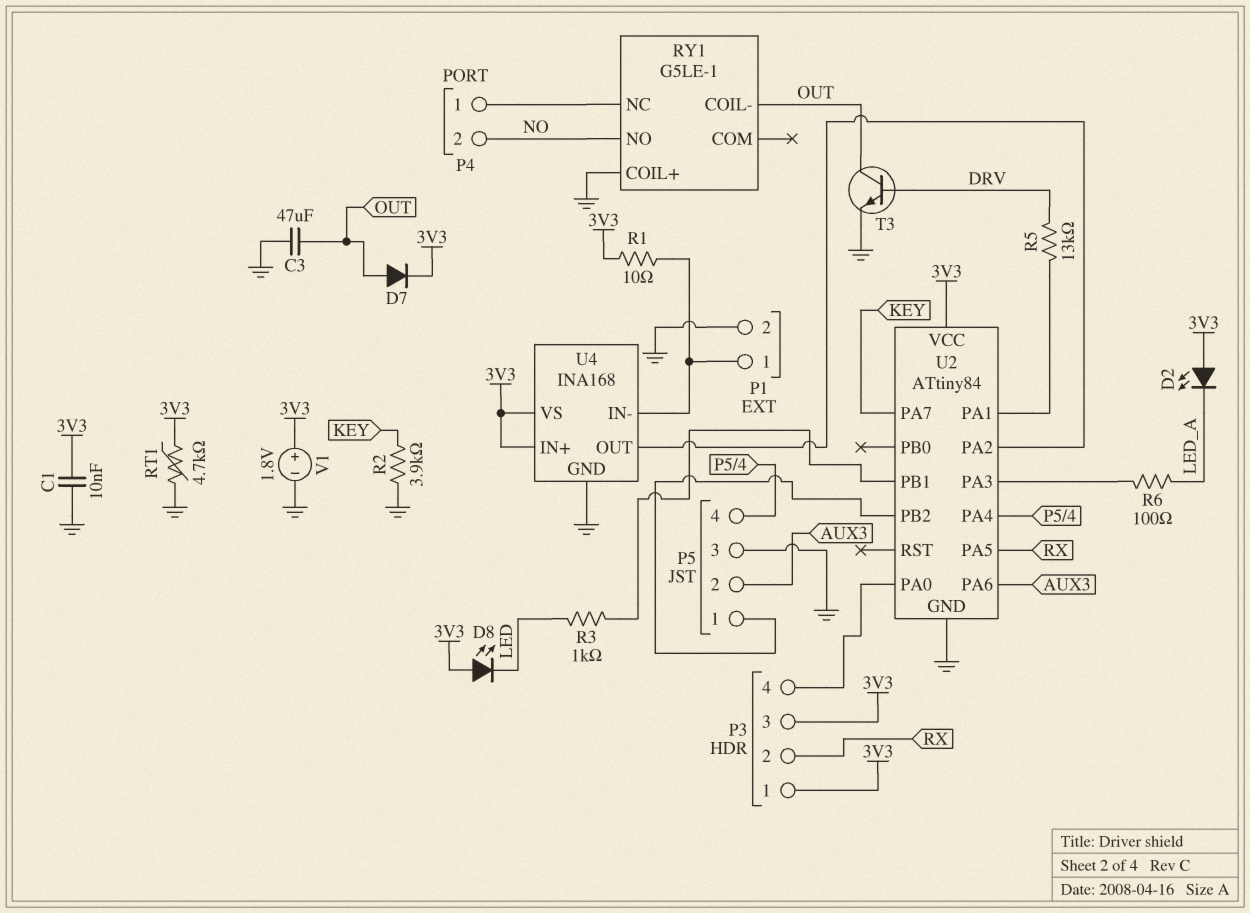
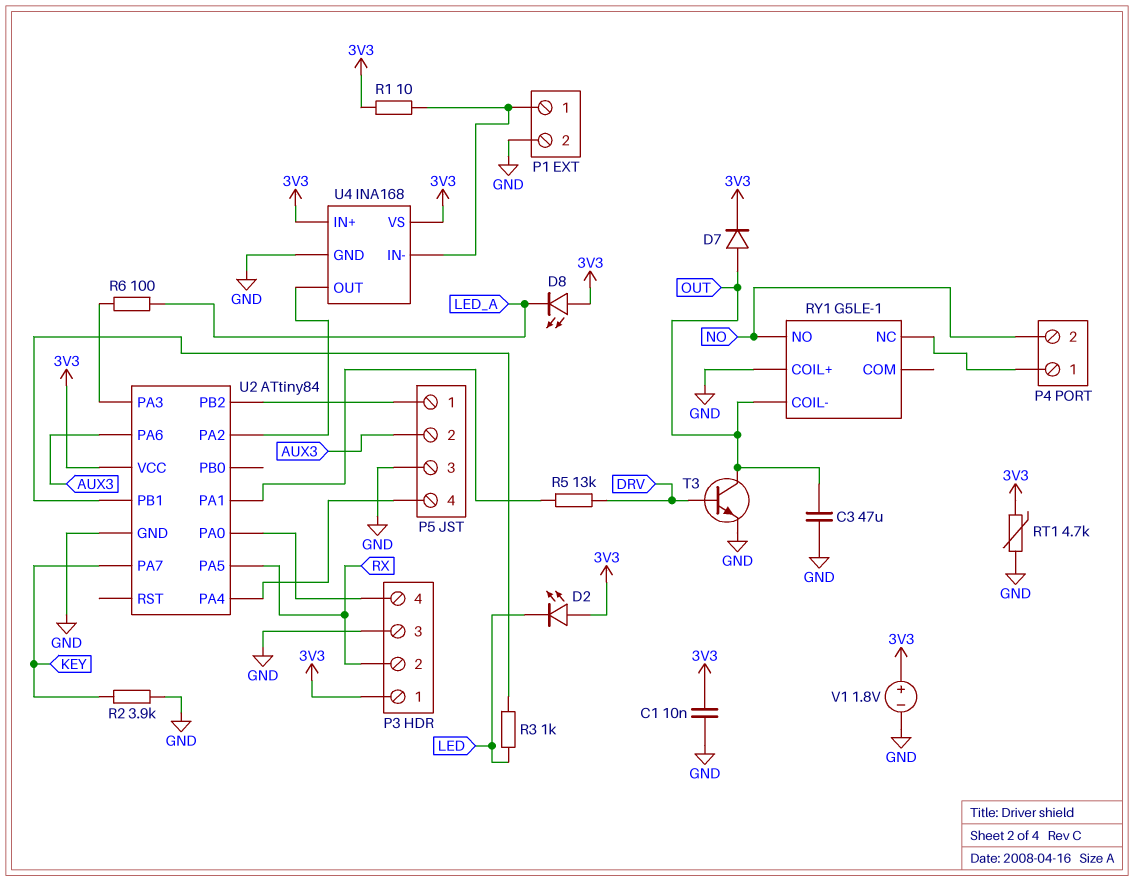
D2: LED (A 3V3, K LED_A) -> LED (A 3V3, K LED)
D8: LED (A 3V3, K LED) -> LED (A 3V3, K LED_A)
P3 pin 3: 3V3 -> GND

